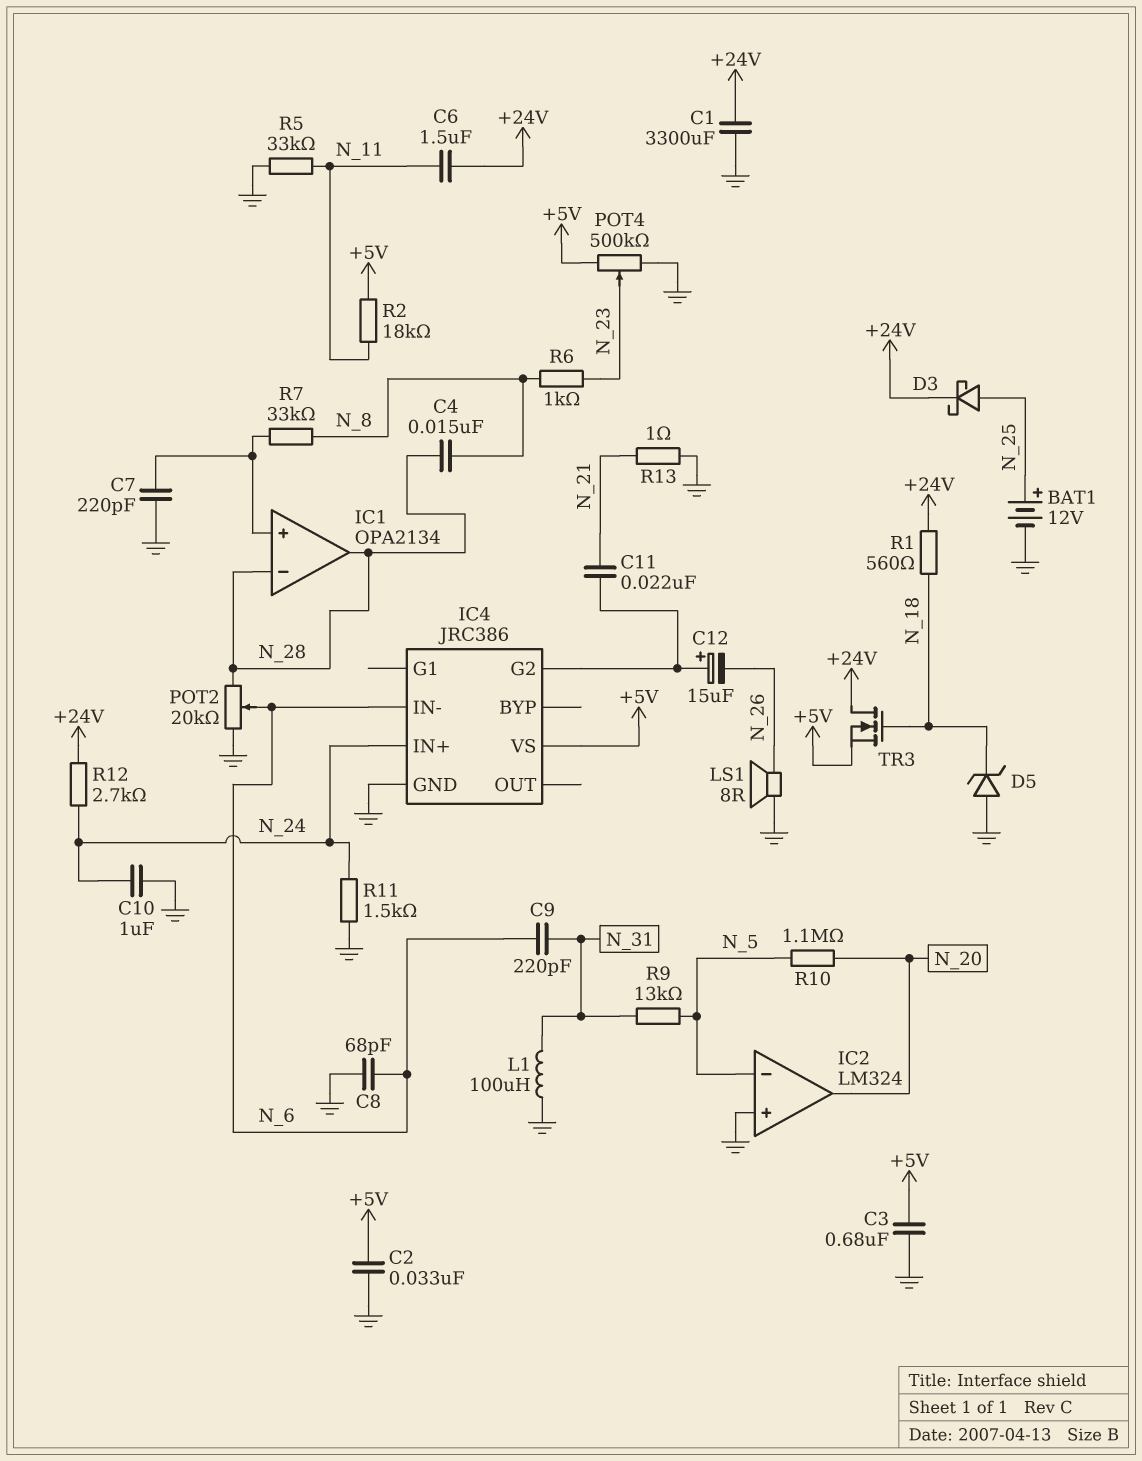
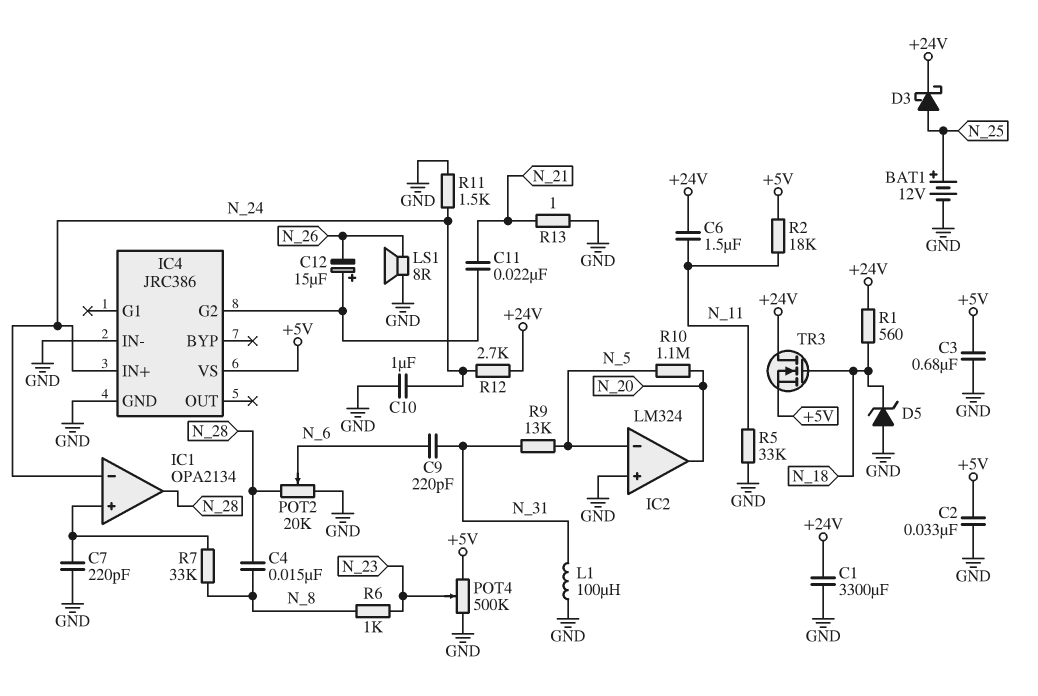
C8: 68pF (GND, N_6) -> none
IC1 pin in-: N_28 -> N_24
IC4 pin IN-: N_6 -> GND

